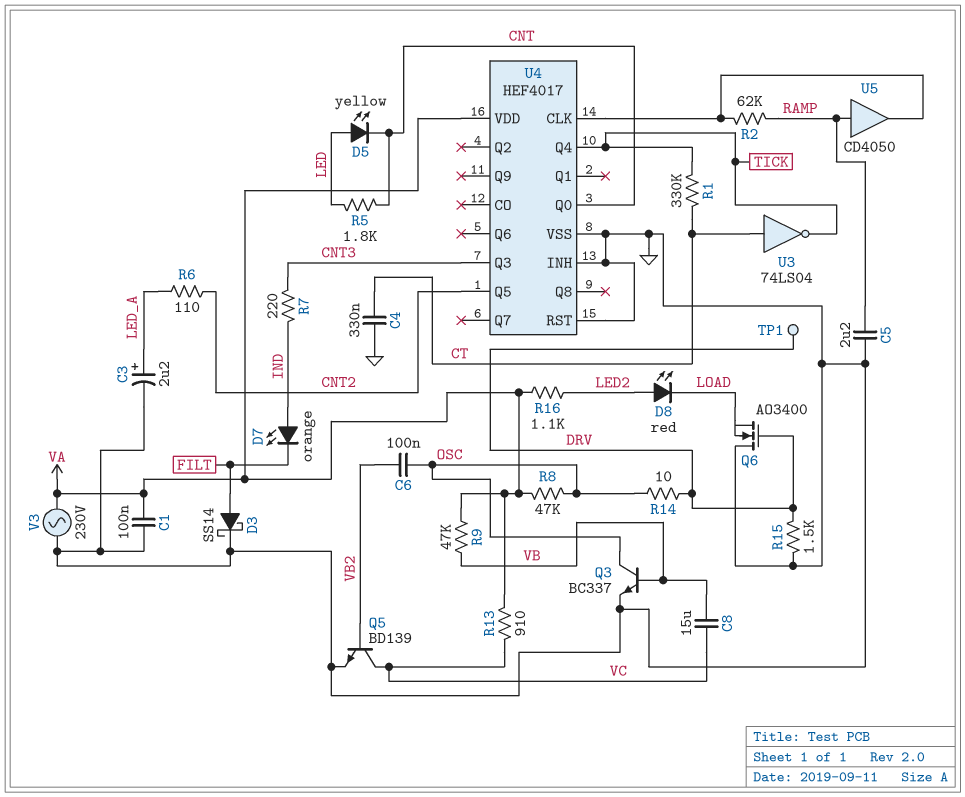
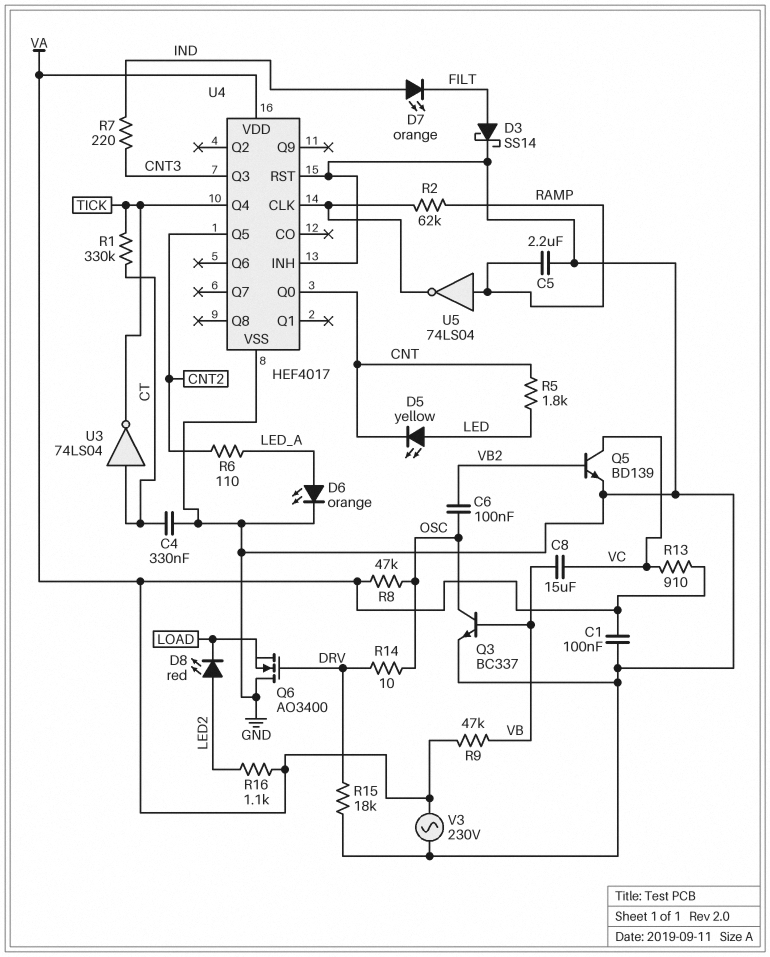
C3: 2.2uF (plus LED_A, minus GND) -> none
D6: none -> LED orange (A LED_A, K GND)
R15: 1.5k (DRV, GND) -> 18k (DRV, GND)
TP1: test point (DRV) -> none
U5: buffer CD4050 (in RAMP, out U4/CLK) -> NOT 74LS04 (in RAMP, out U4/CLK)

